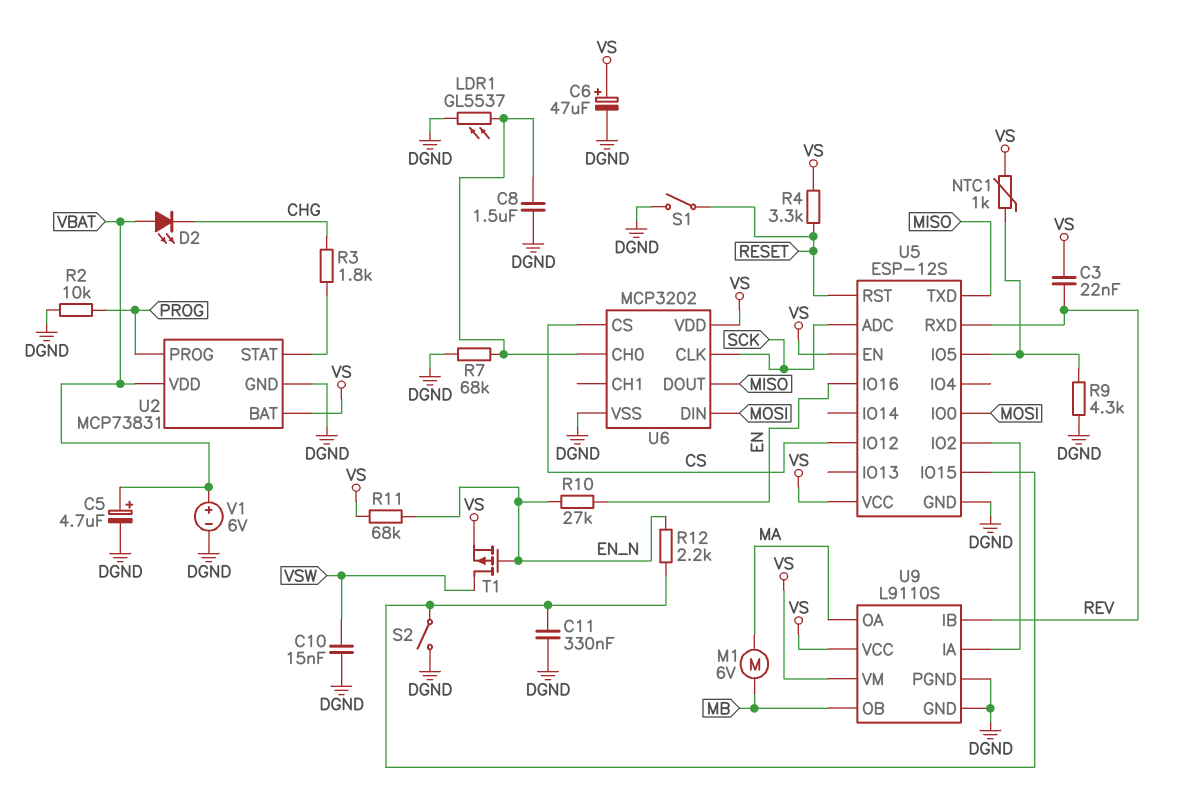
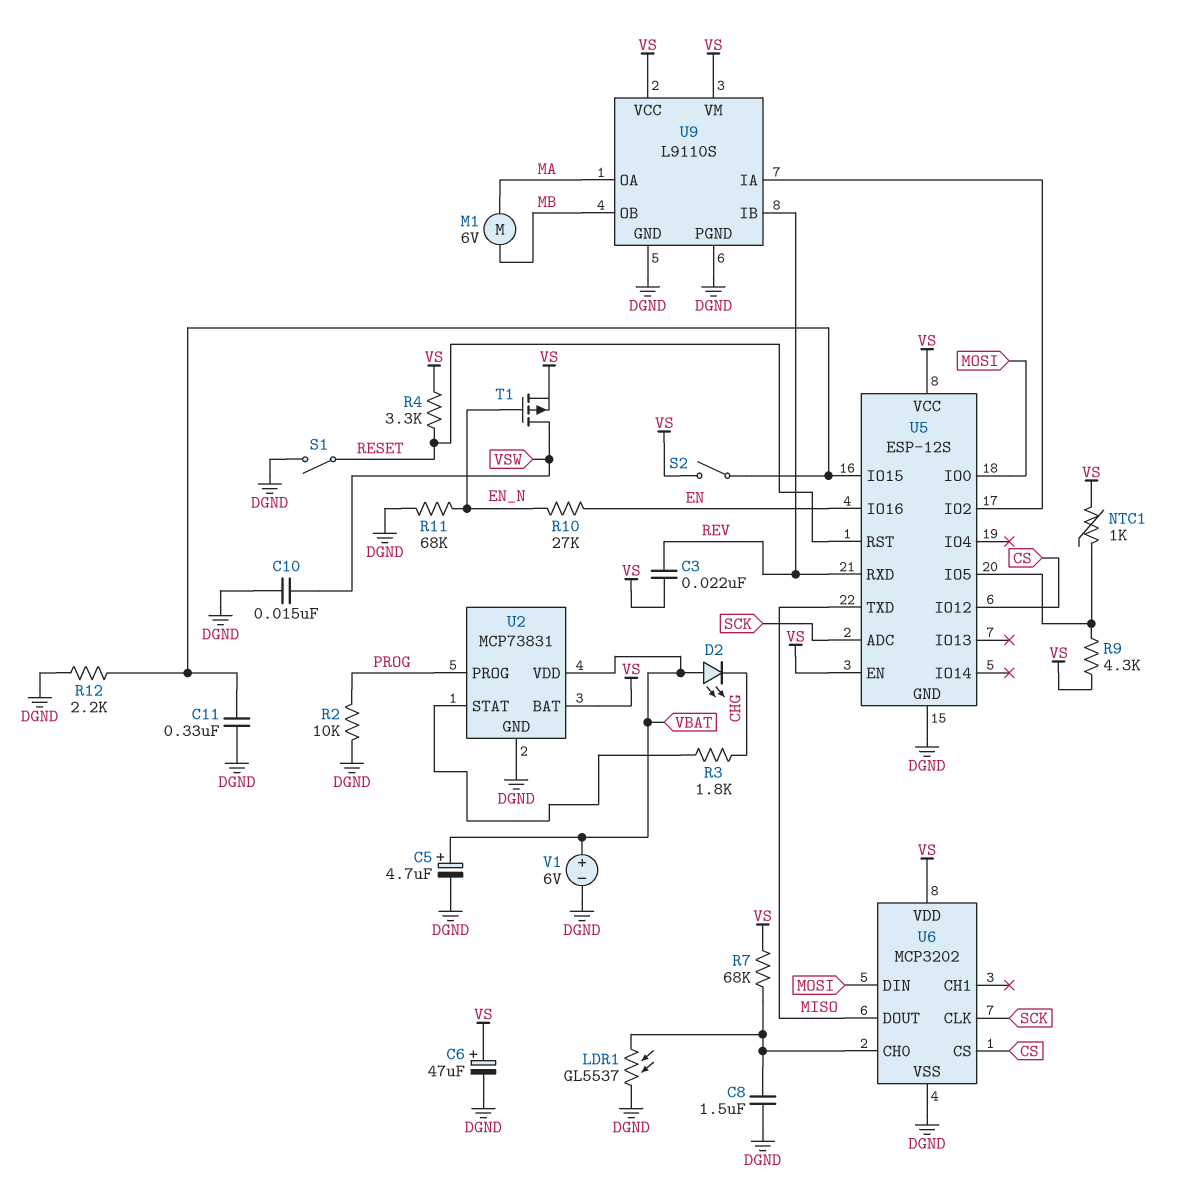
R7: 68k (DGND, U6/CH0) -> 68k (U6/CH0, VS)
R9: 4.3k (DGND, U5/IO5) -> 4.3k (U5/IO5, VS)
R11: 68k (EN_N, VS) -> 68k (DGND, EN_N)
R12: 2.2k (EN_N, U5/IO15) -> 2.2k (DGND, U5/IO15)
S2: switch (DGND, U5/IO15) -> switch (U5/IO15, VS)

